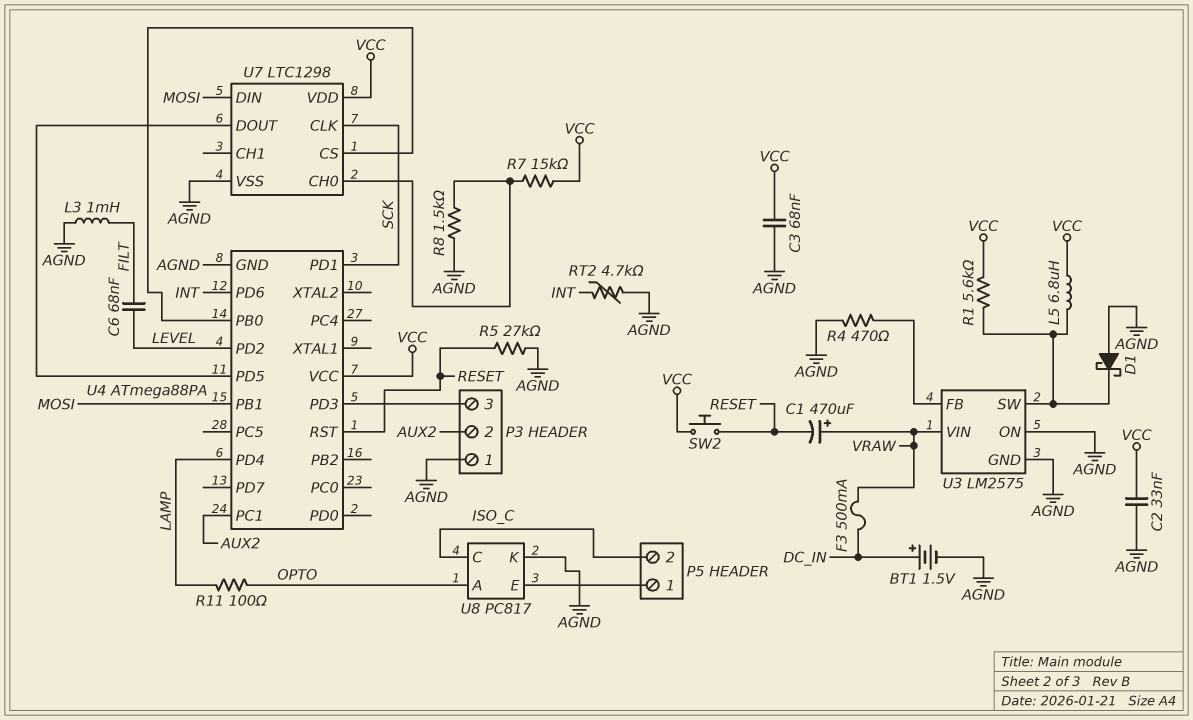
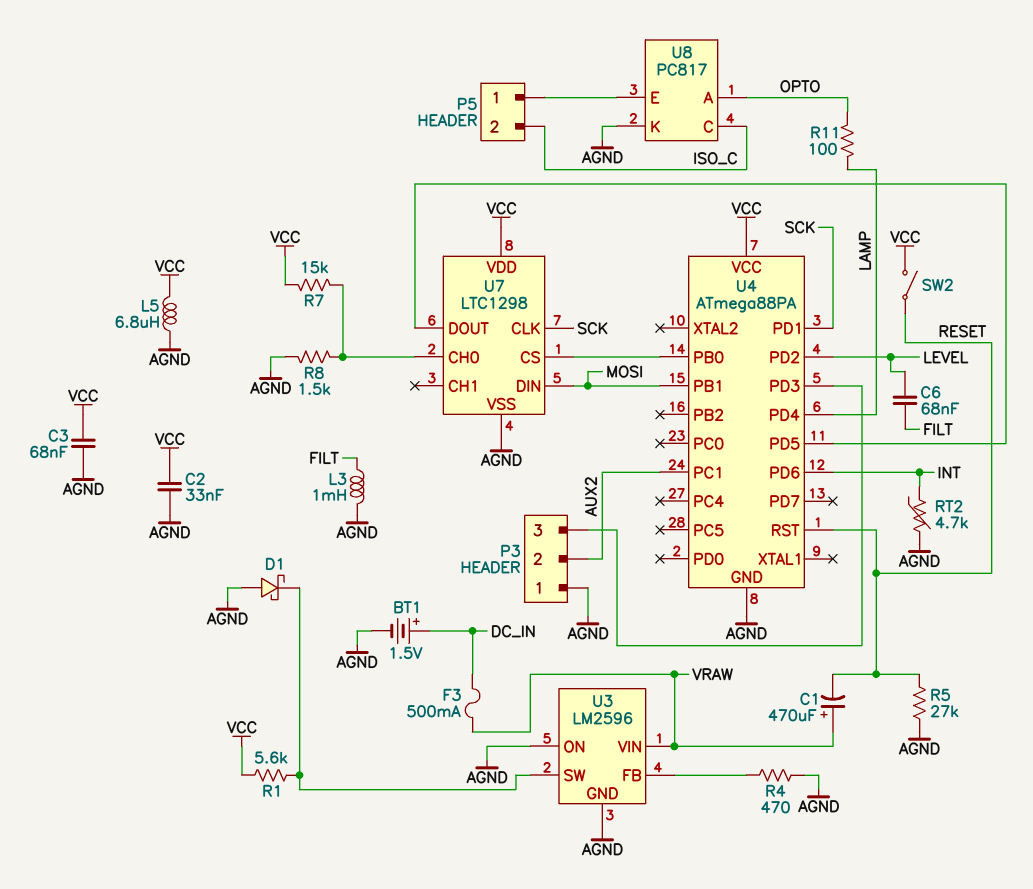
L5: 6.8uH (U3/SW, VCC) -> 6.8uH (AGND, VCC)
SW2: button (RESET, VCC) -> switch (RESET, VCC)
U3: LM2575 -> LM2596

